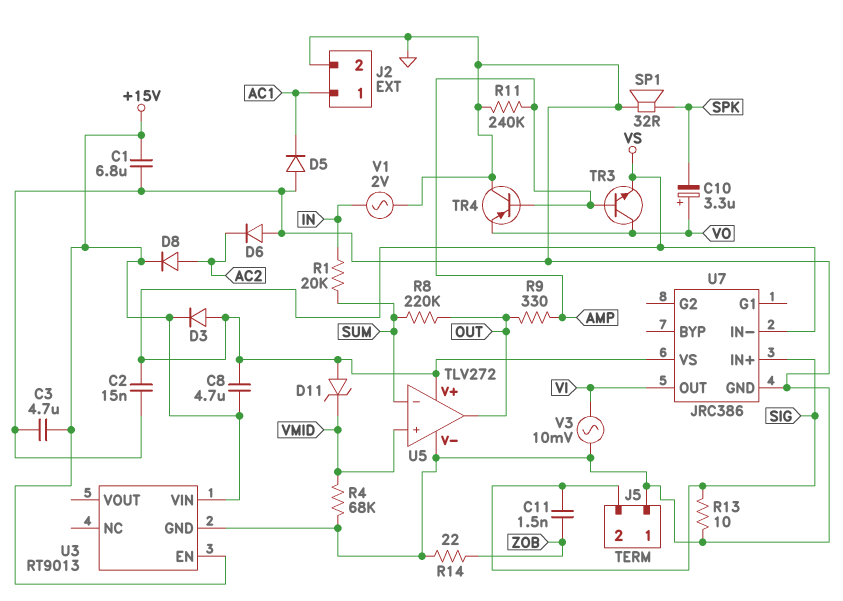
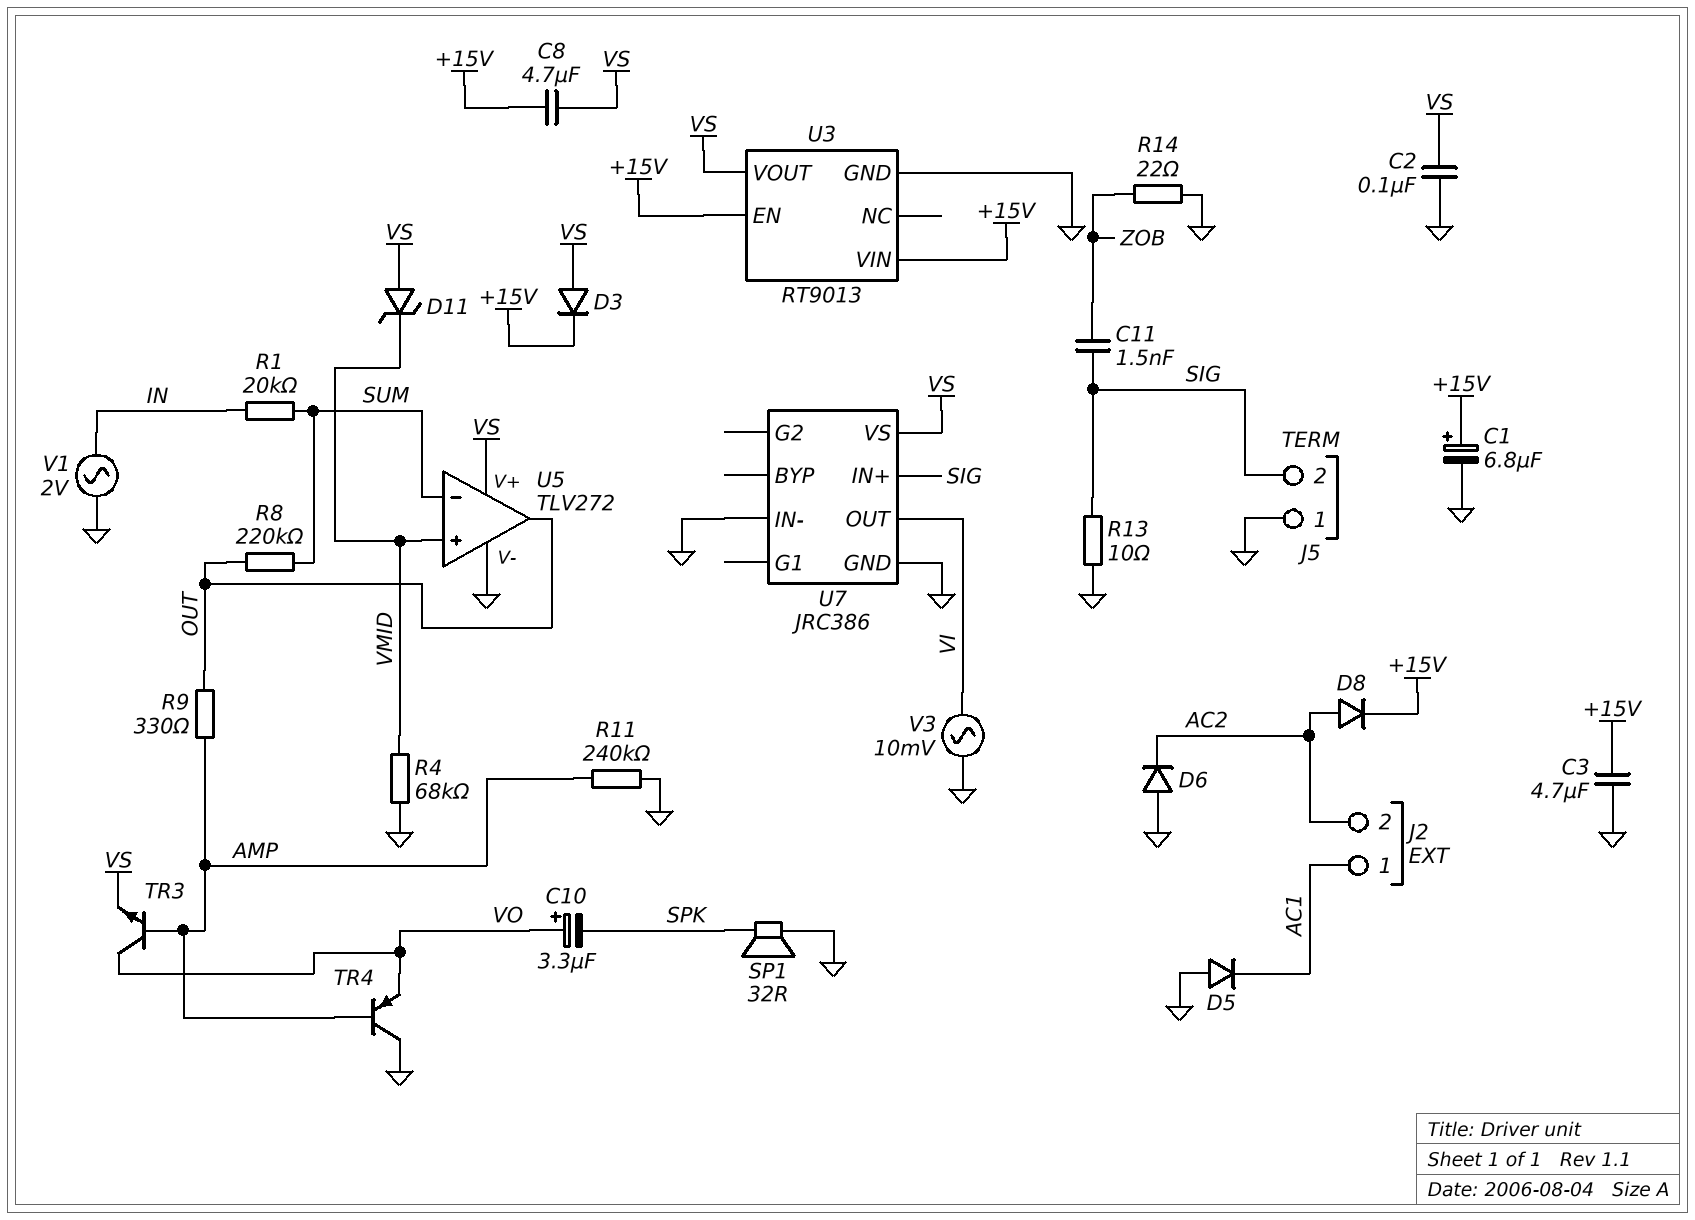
C1: 6.8uF (+15V, GND) -> 6.8uF (plus +15V, minus GND)
C2: 15nF (GND, VS) -> 100nF (GND, VS)
J2 pin 2: GND -> AC2
U3 pin VOUT: none -> VS
U7 pin IN-: VS -> GND

